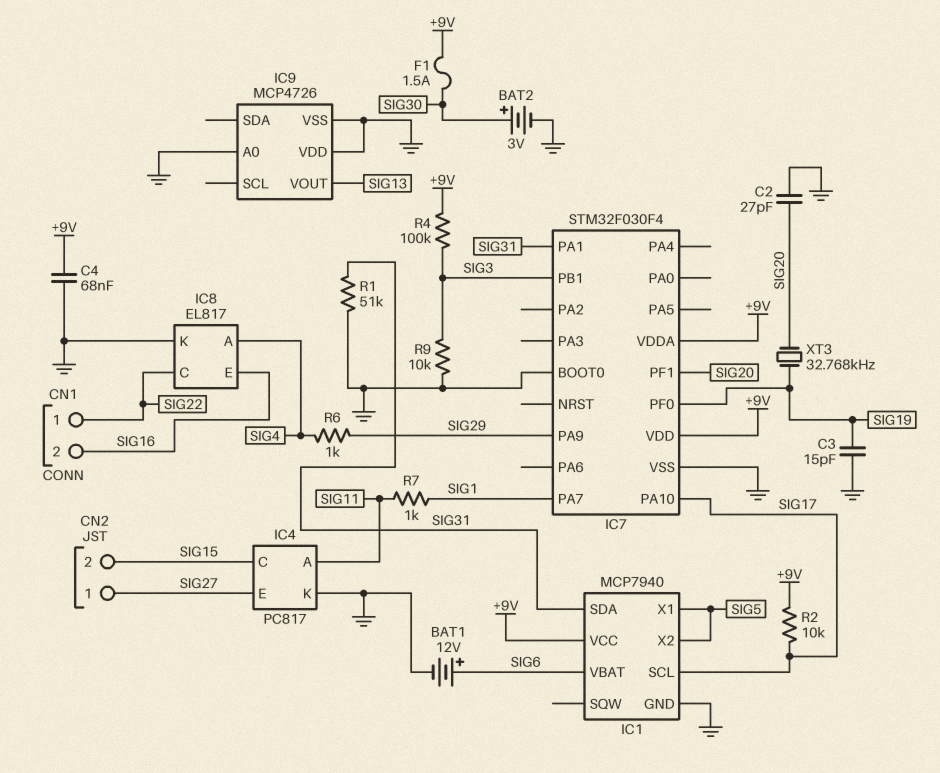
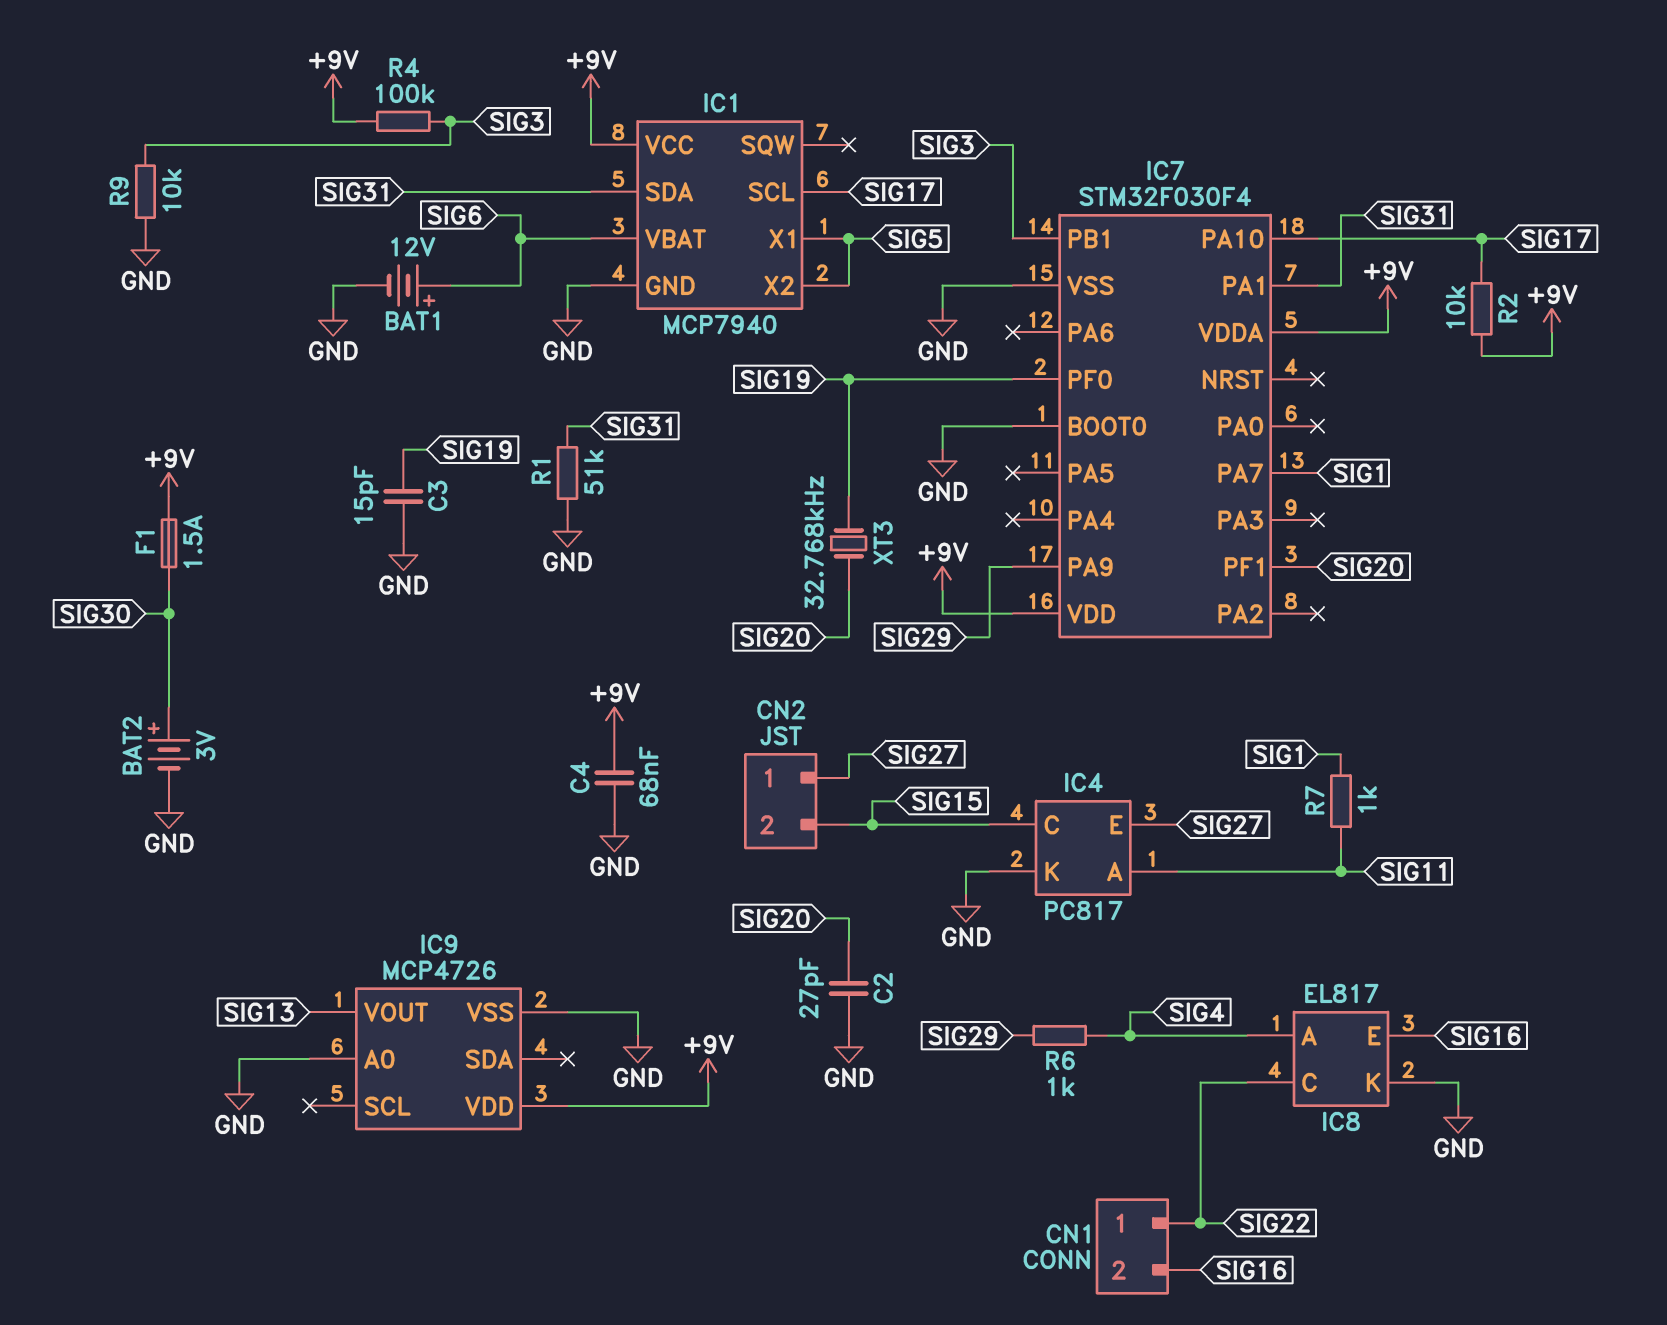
IC9 pin VDD: GND -> +9V

